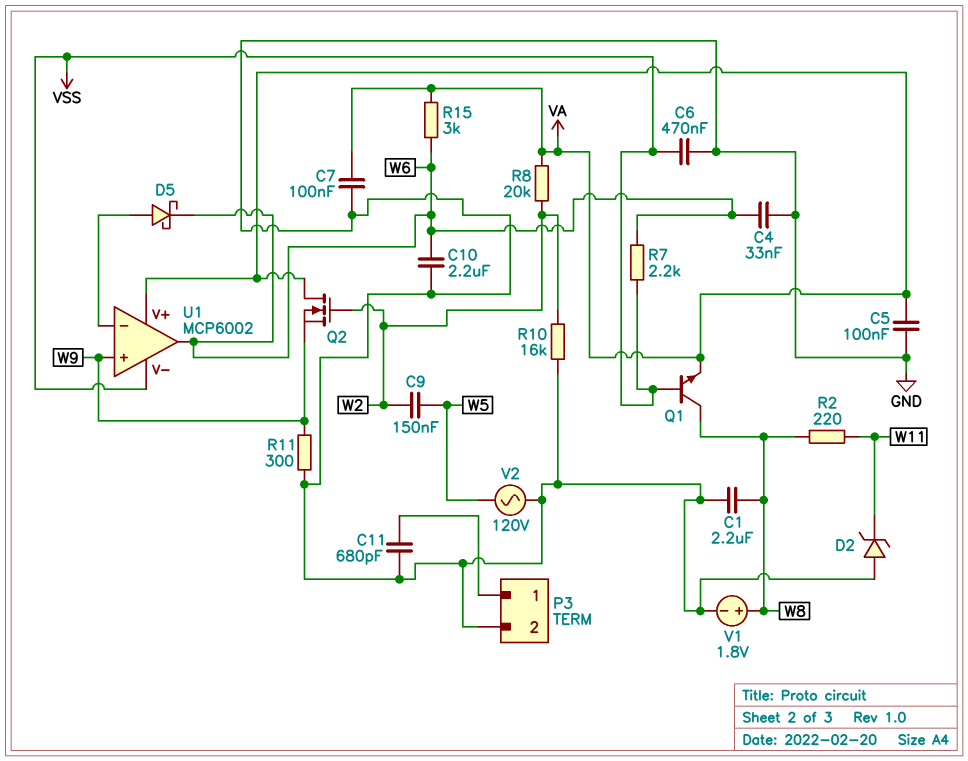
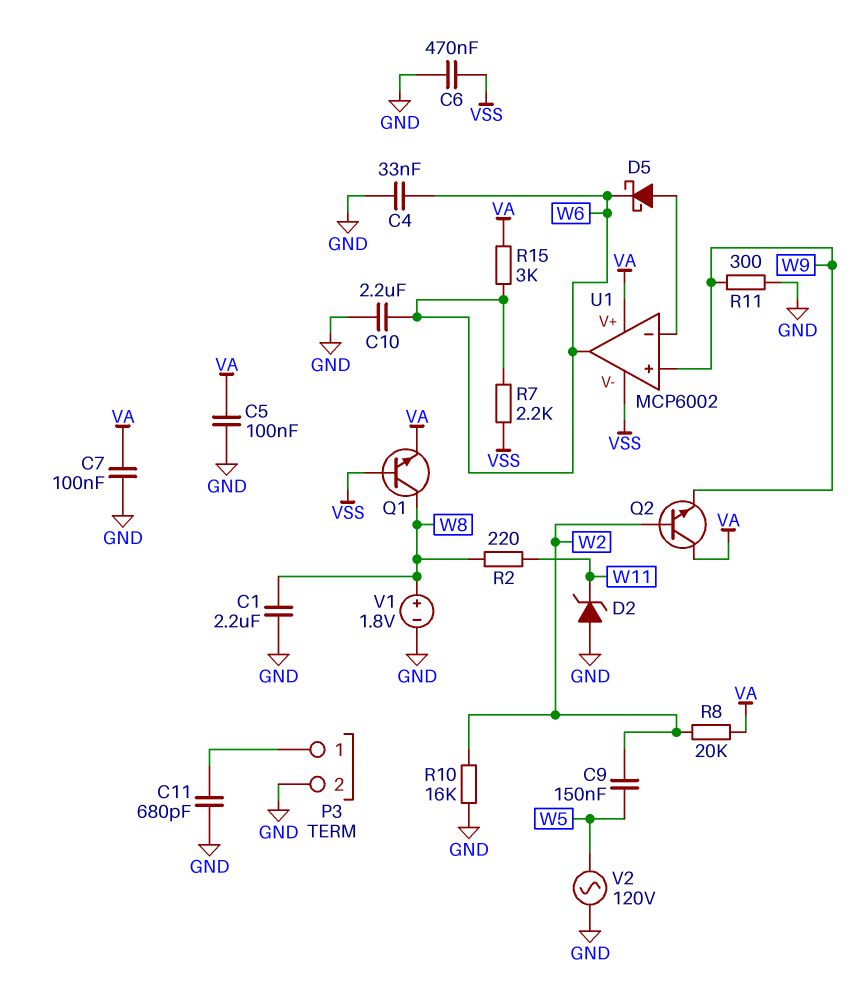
Q2: NMOS (G W2, D VA, S W9) -> NPN (B W2, C VA, E W9)

